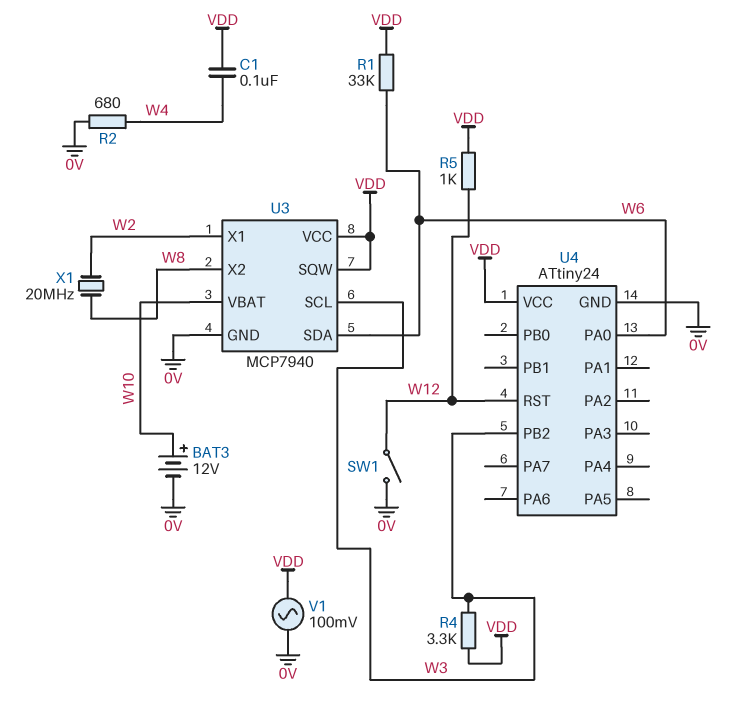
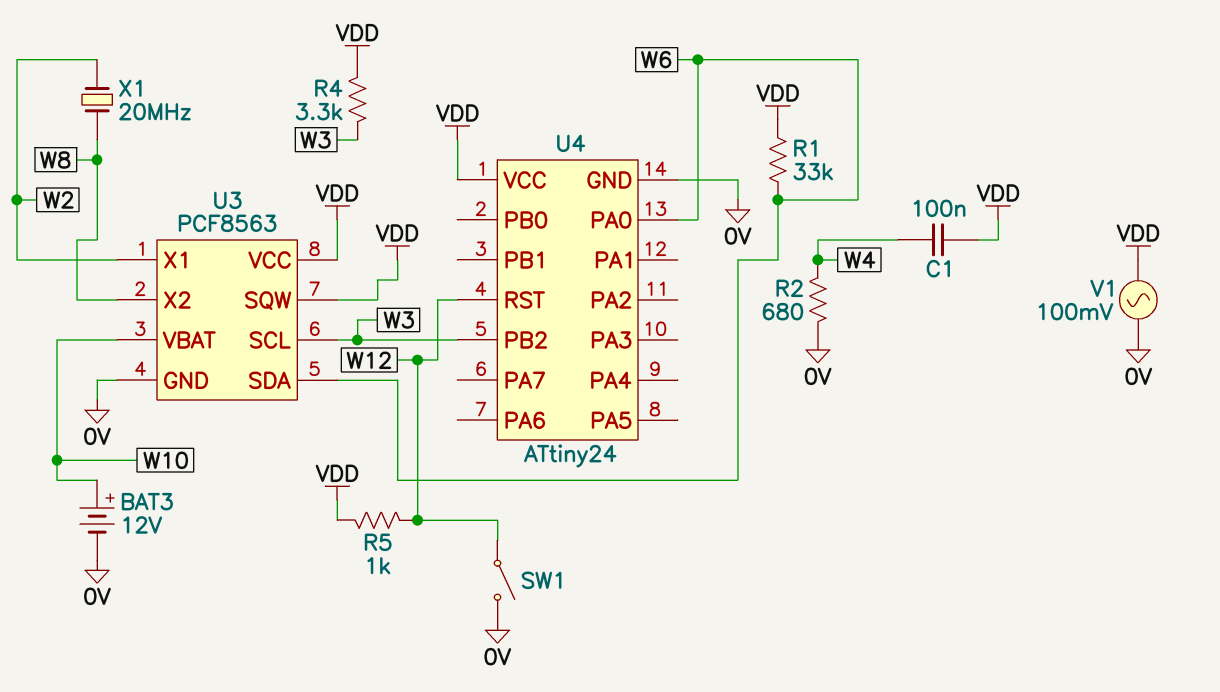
U3: MCP7940 -> PCF8563

